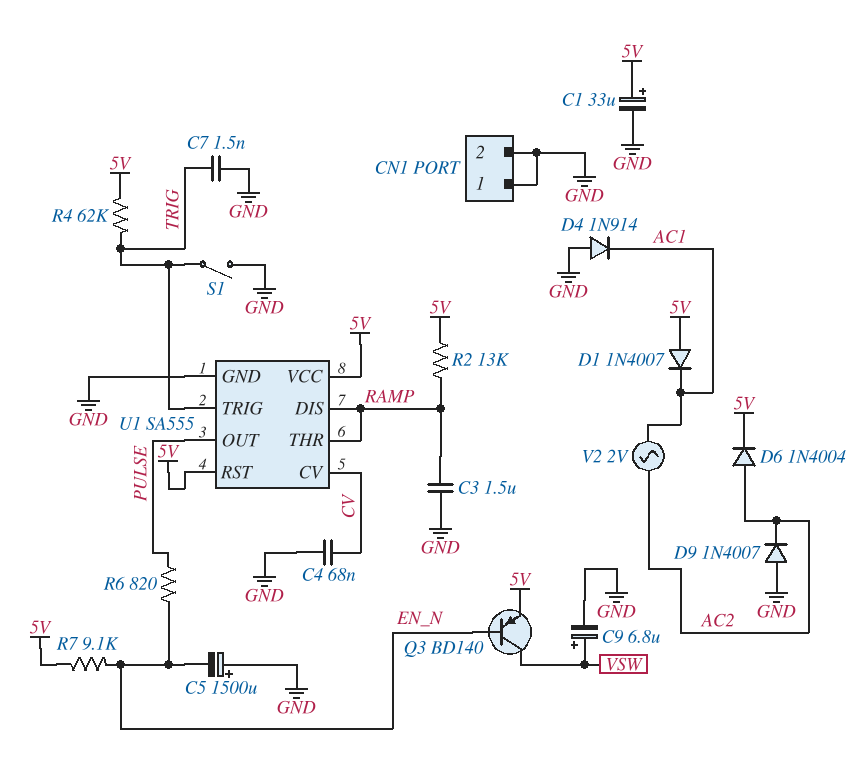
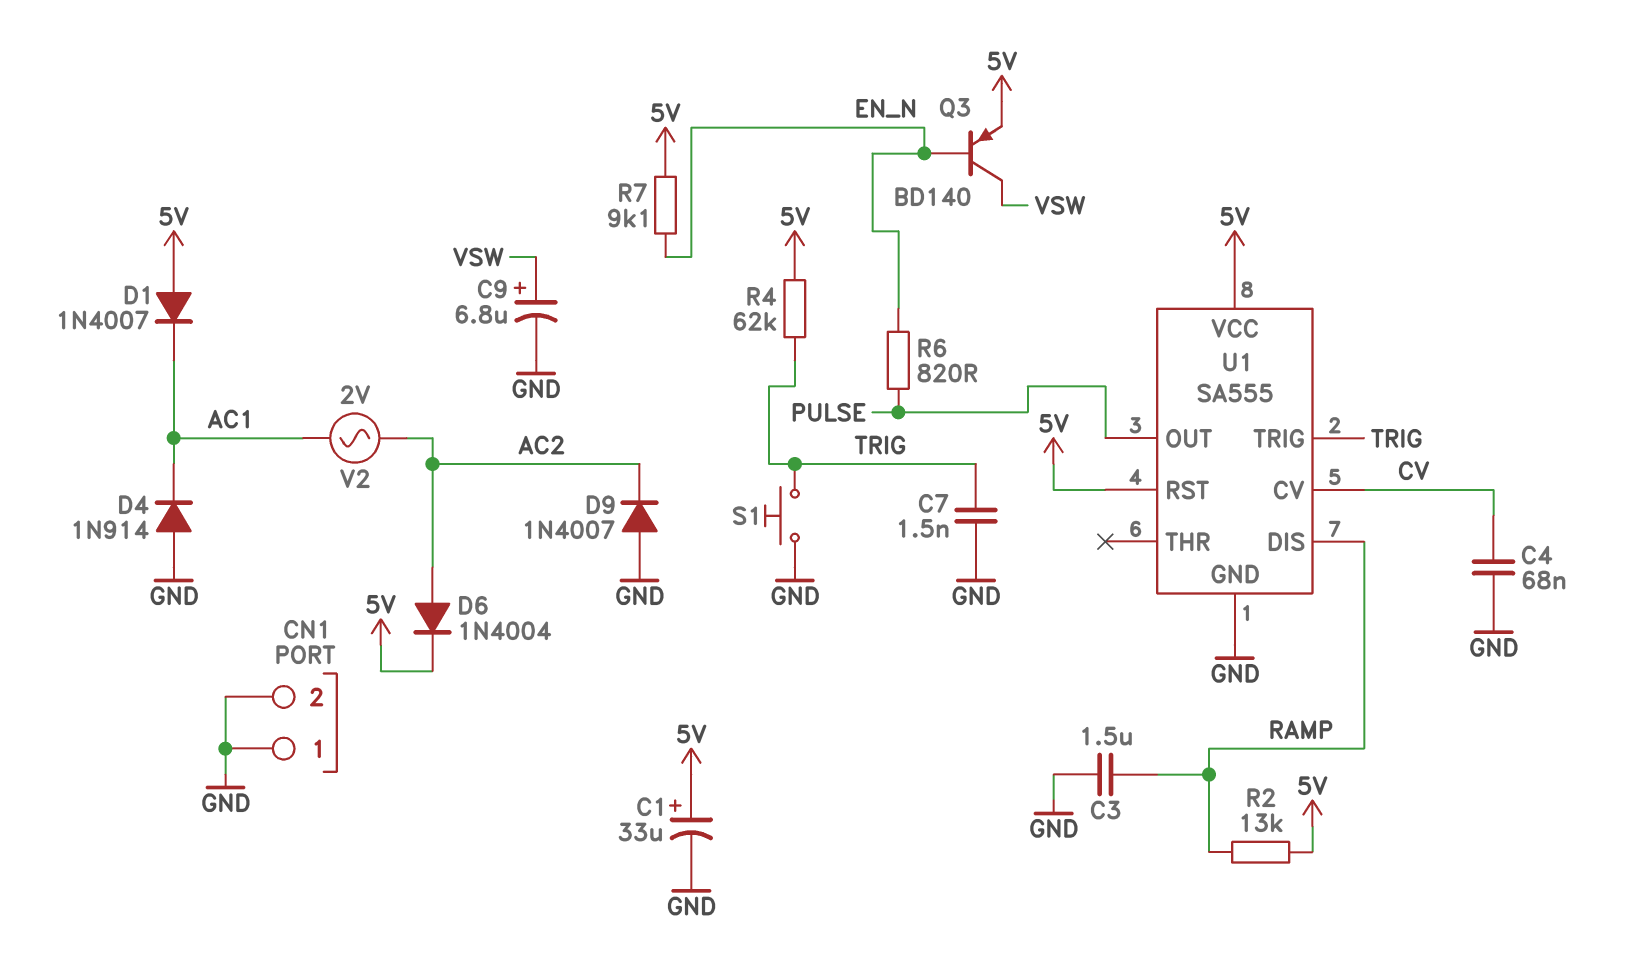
C5: 1500uF (plus GND, minus EN_N) -> none
S1: switch (GND, TRIG) -> button (GND, TRIG)
U1 pin THR: RAMP -> none

